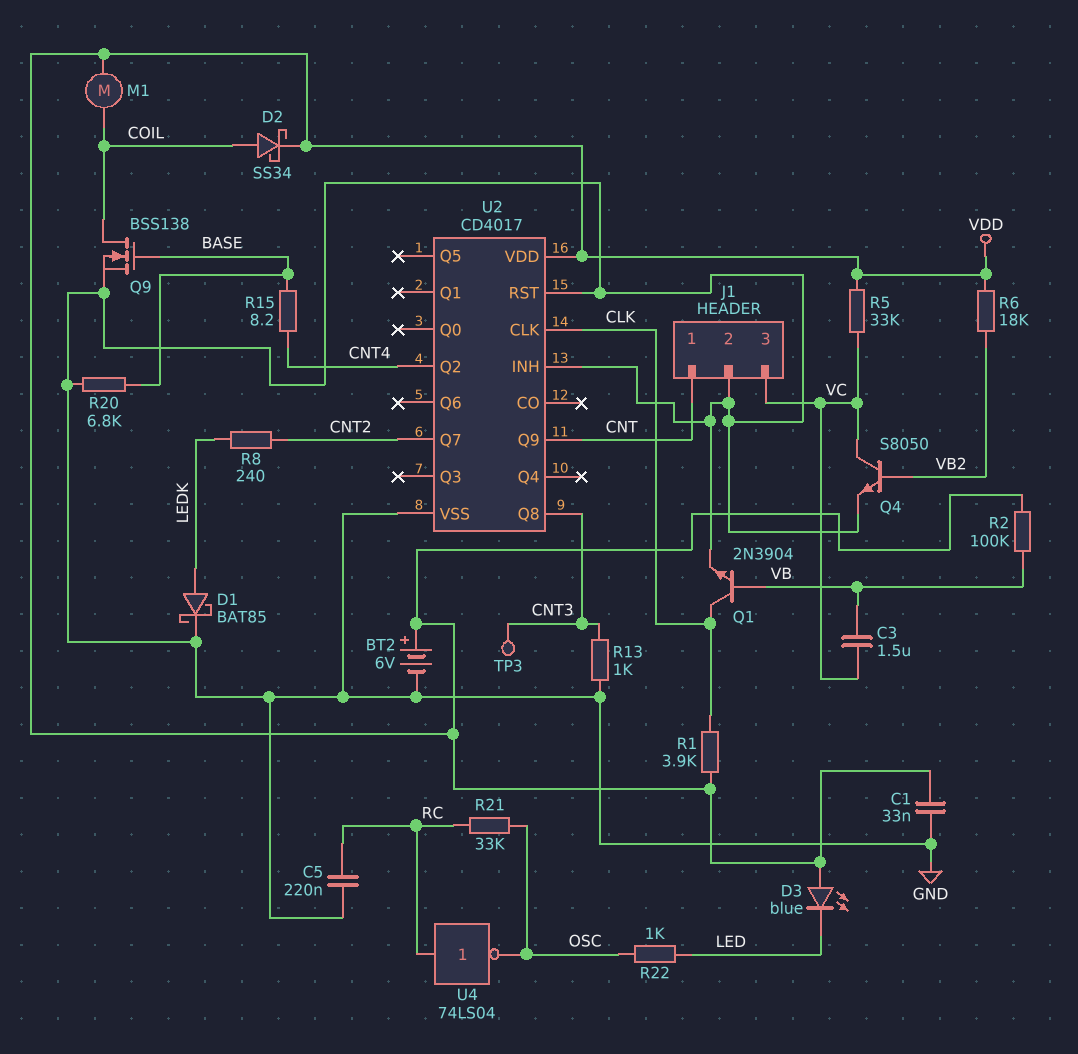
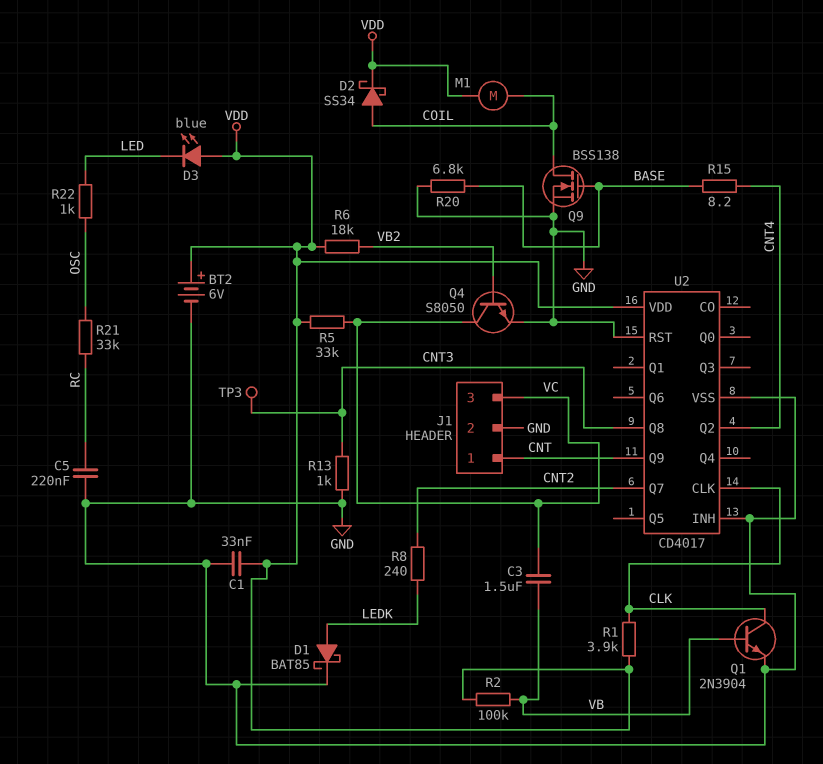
U4: NOT 74LS04 (in RC, out OSC) -> none

